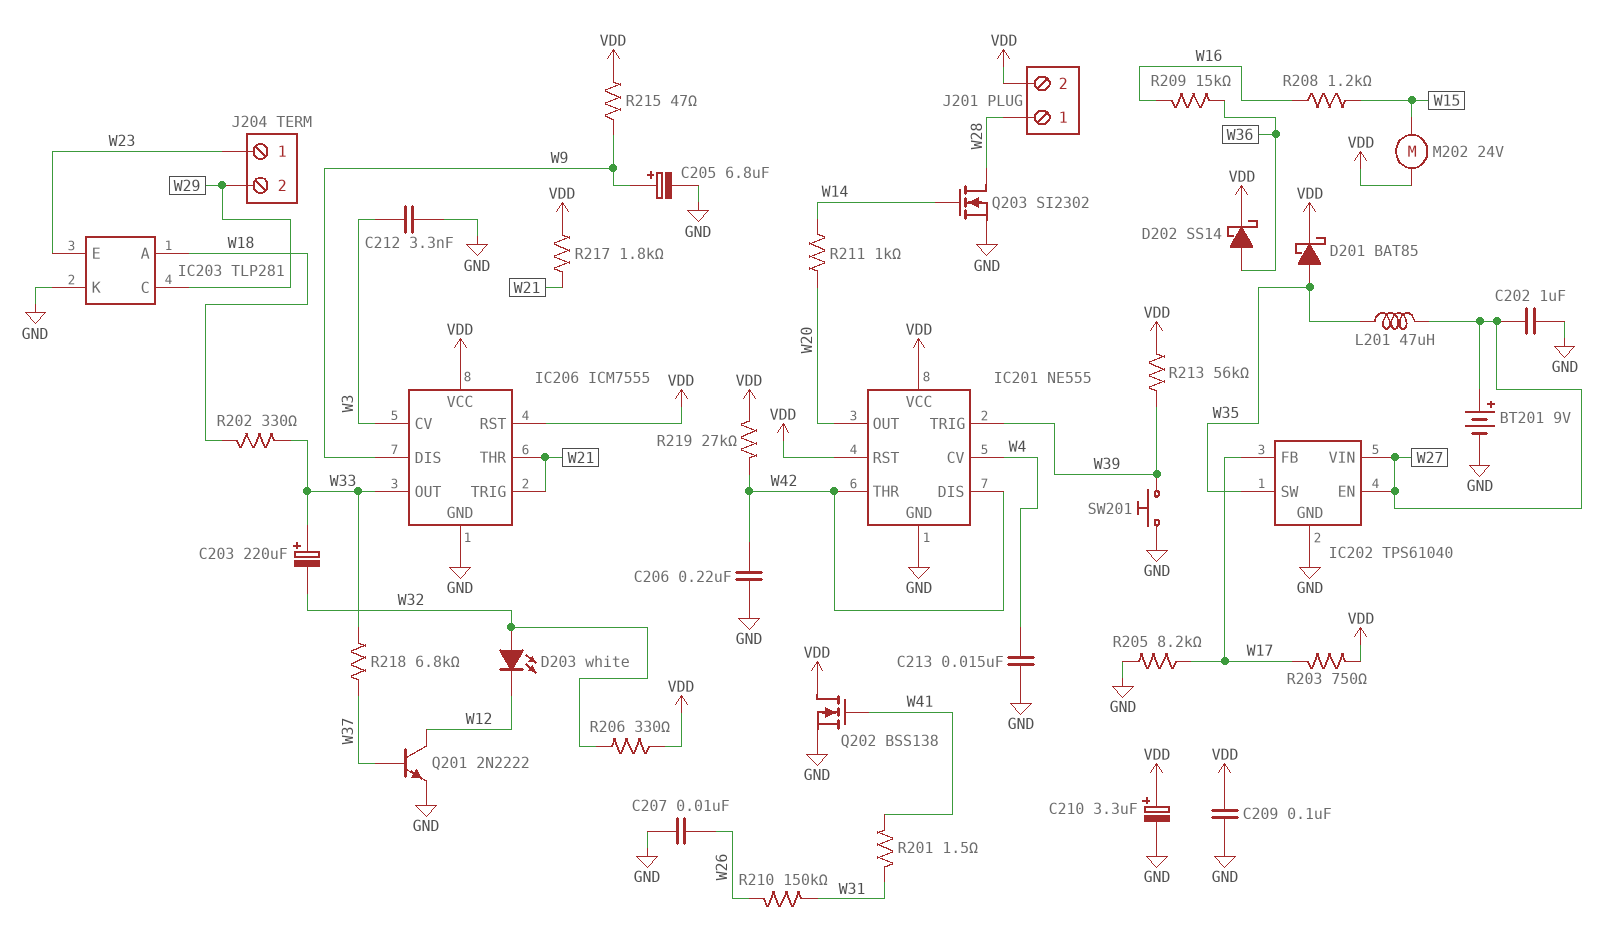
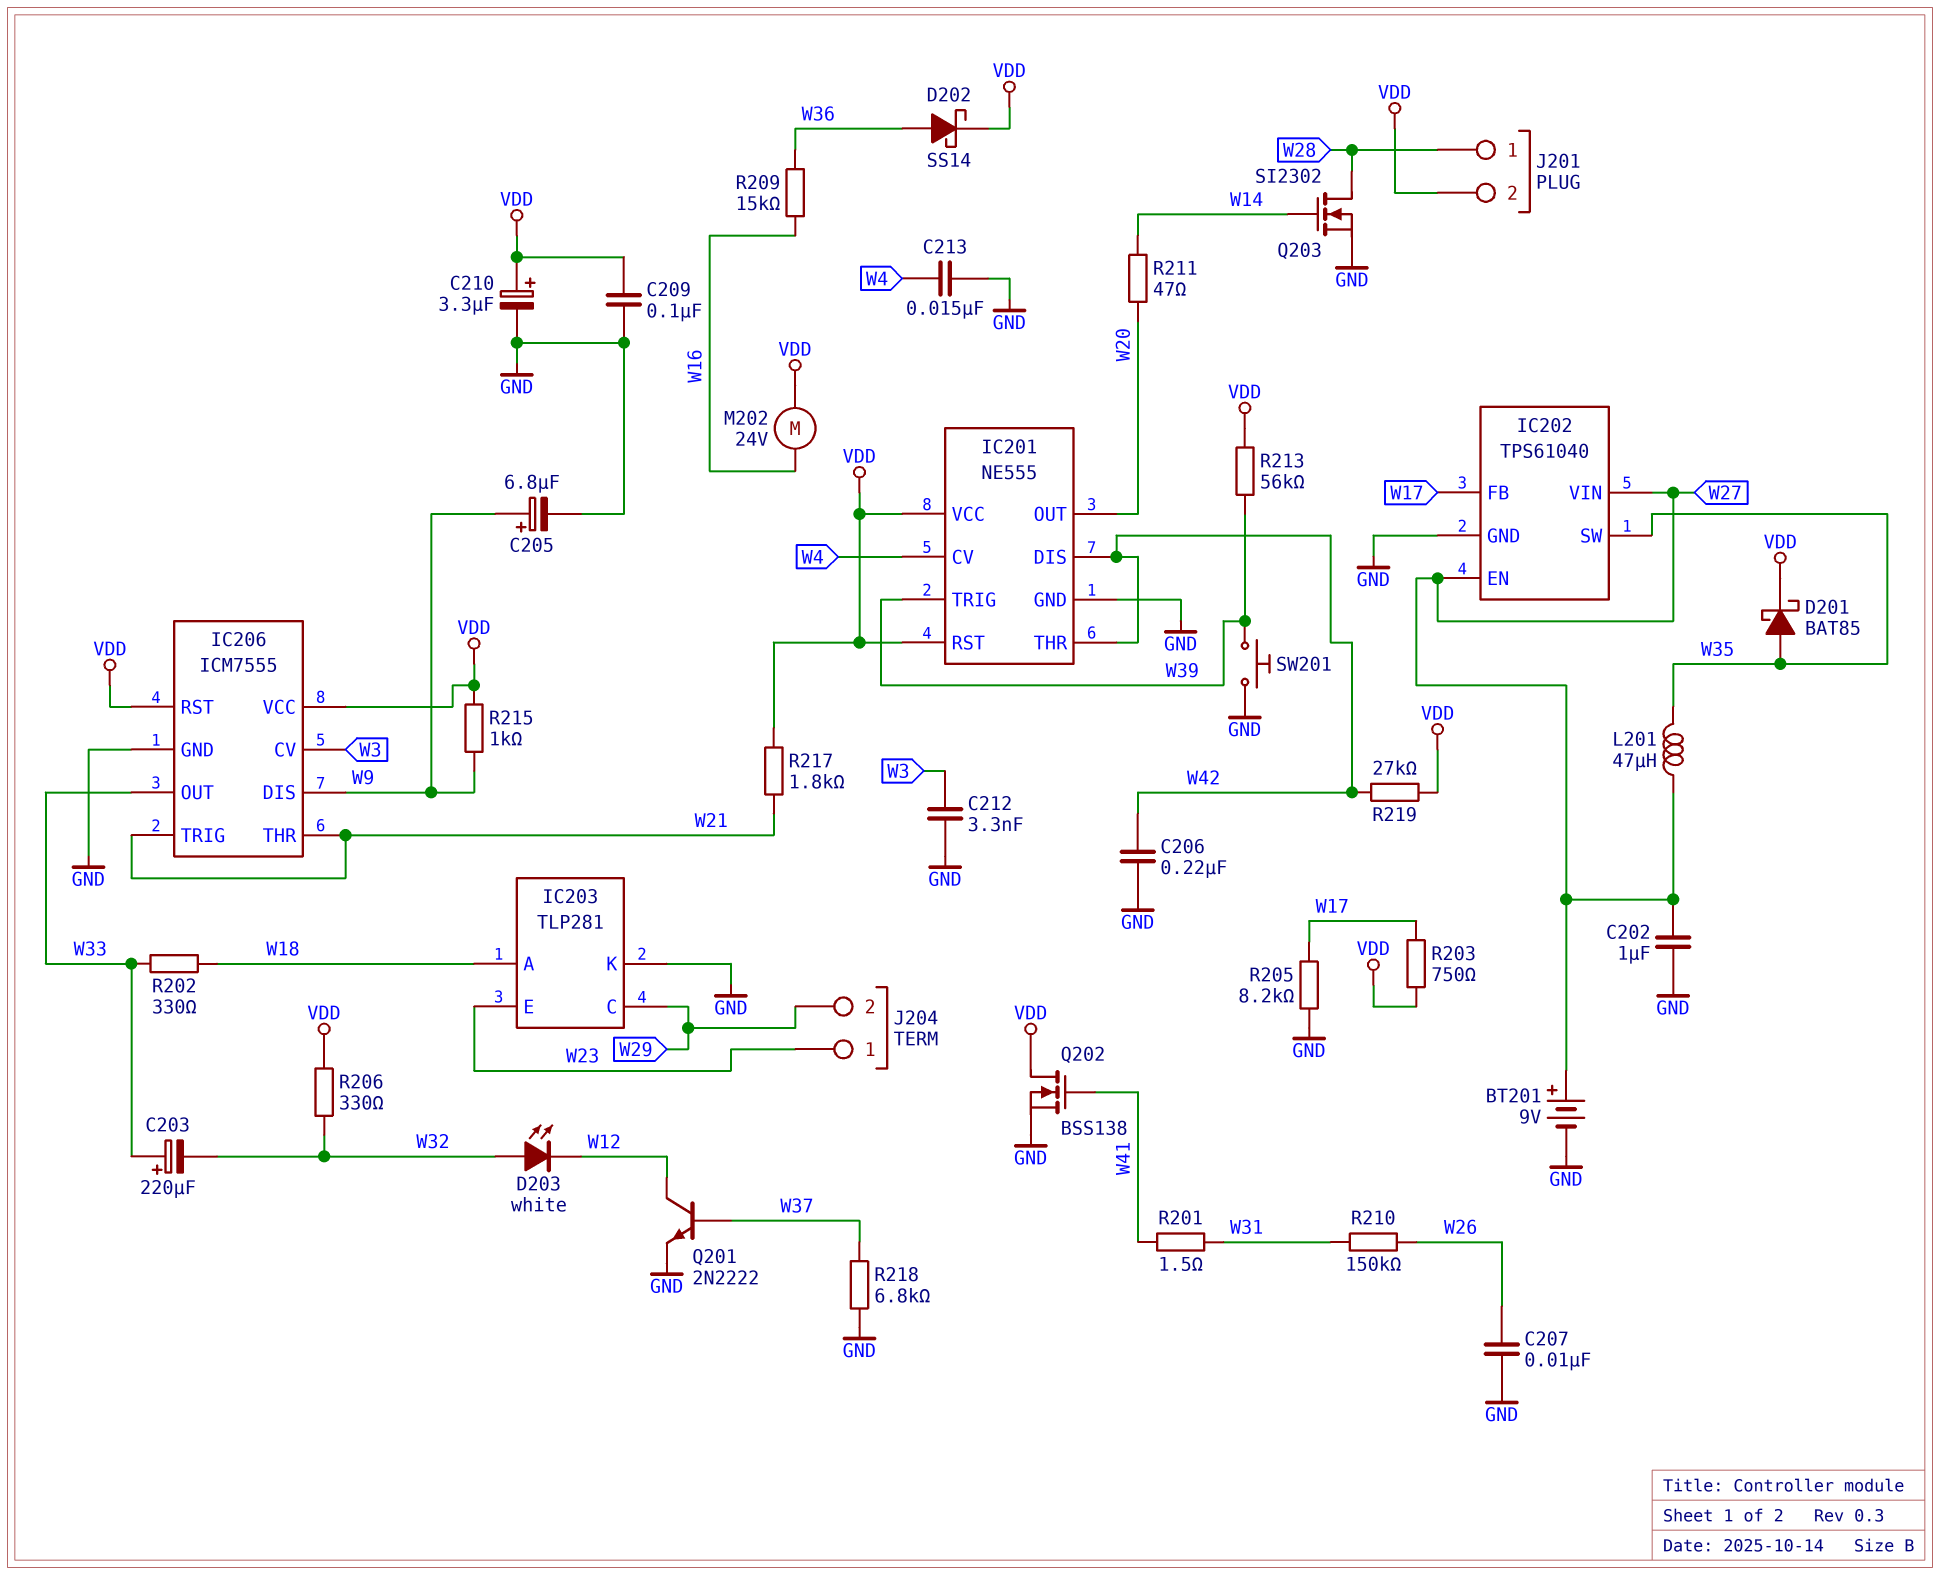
M202: motor 24V (VDD, W15) -> motor 24V (VDD, W16)
R208: 1.2k (W15, W16) -> none
R211: 1k (W14, W20) -> 47 (W14, W20)
R215: 47 (VDD, W9) -> 1k (VDD, W9)
R218: 6.8k (W33, W37) -> 6.8k (GND, W37)

